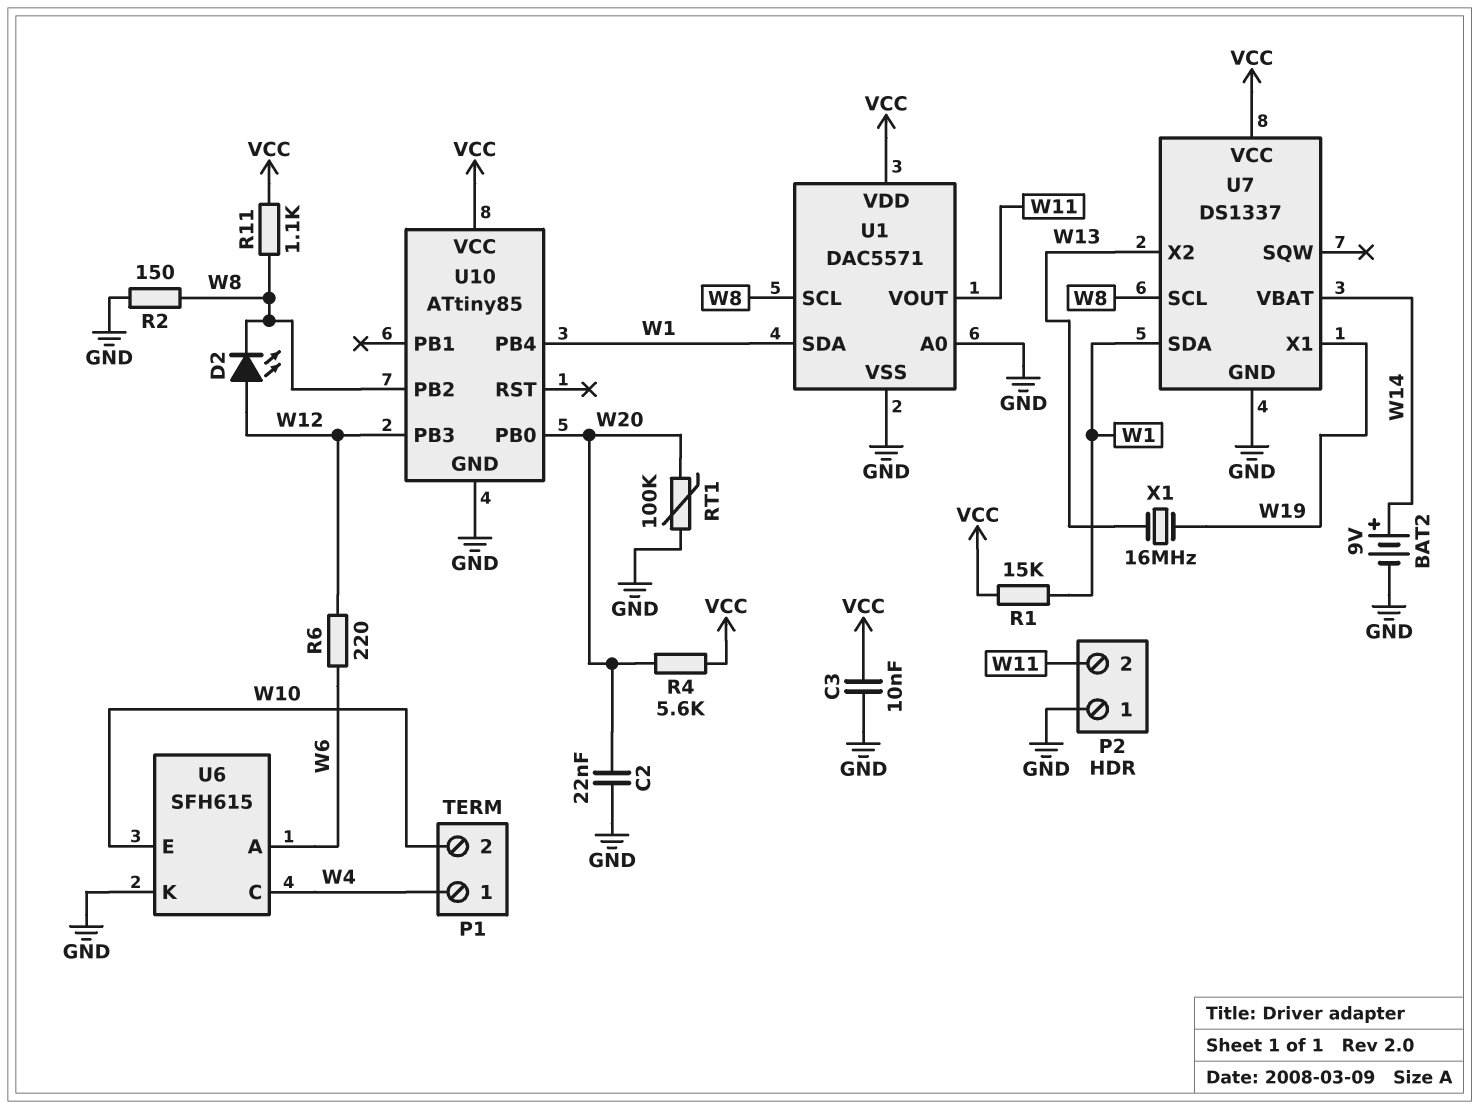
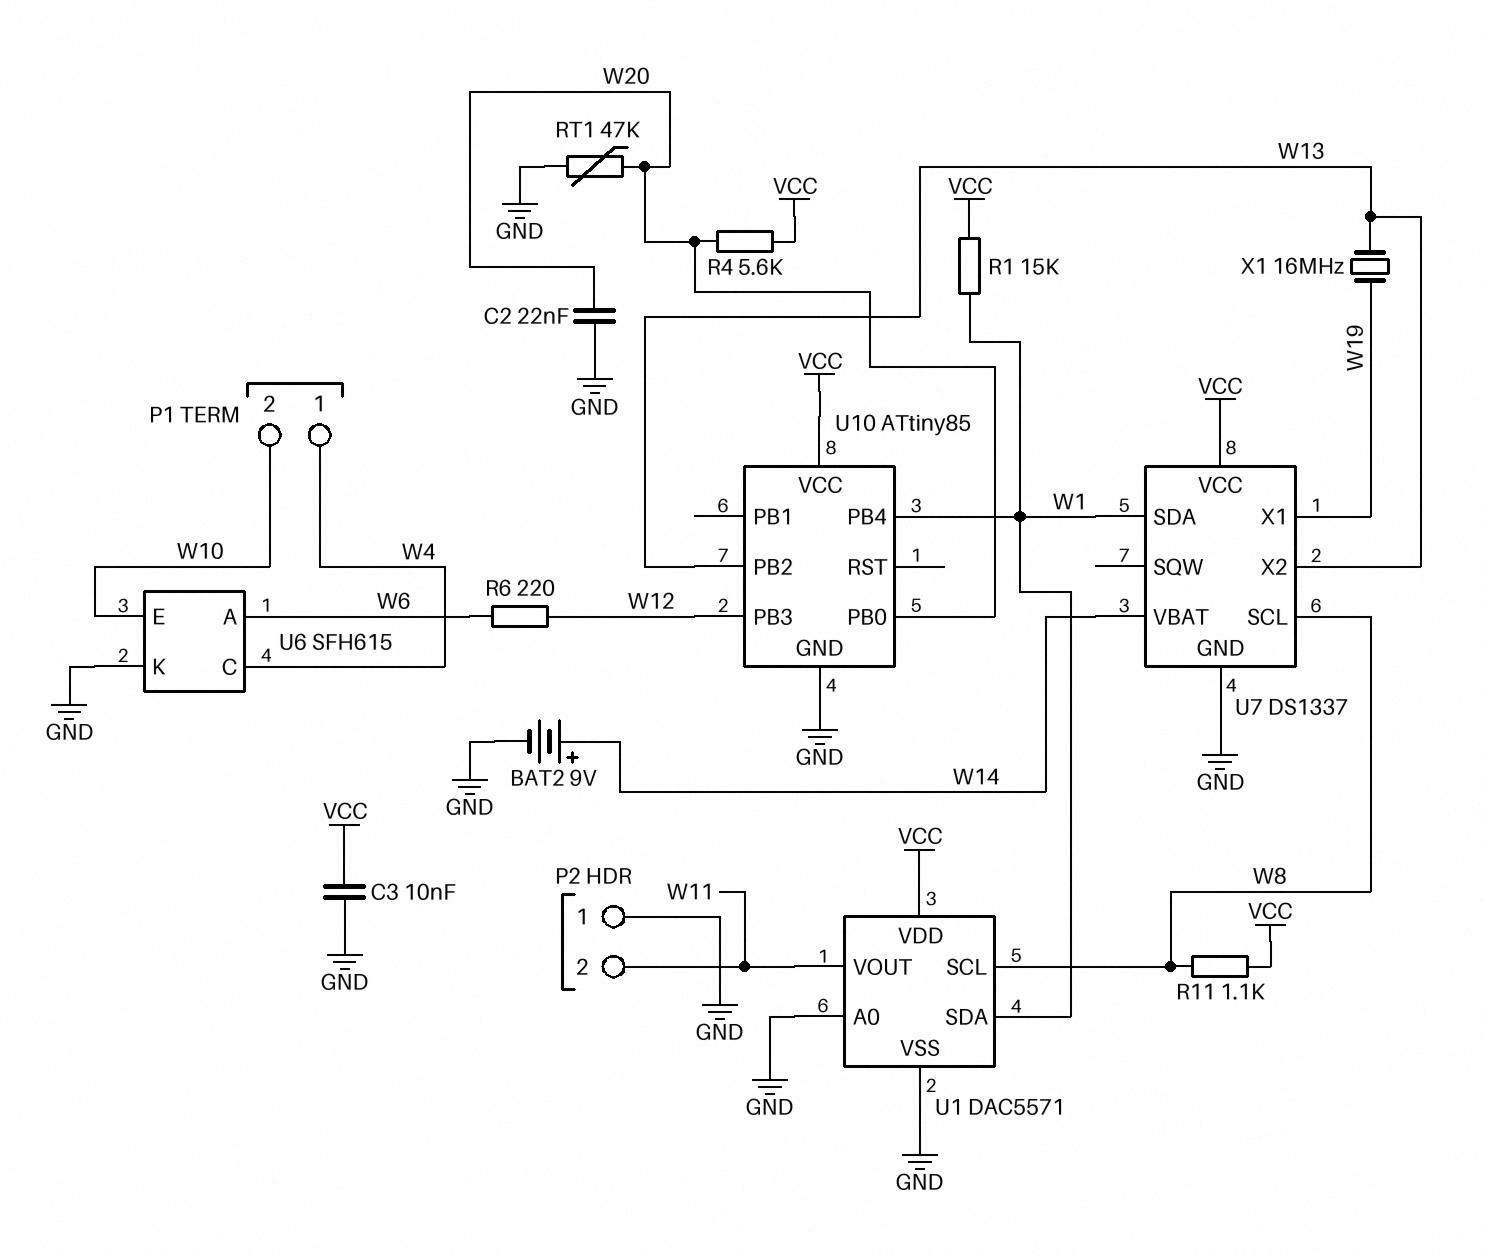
D2: LED (A W12, K W8) -> none
R2: 150 (GND, W8) -> none
RT1: 100k (GND, W20) -> 47k (GND, W20)
U10 pin PB2: W8 -> W13

